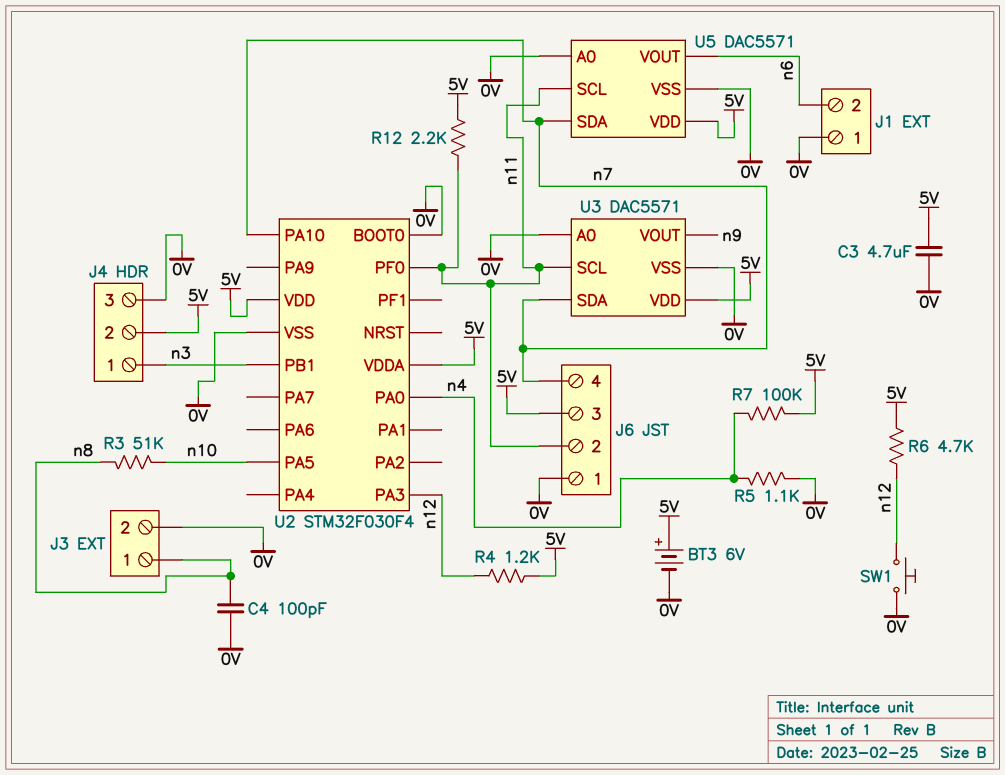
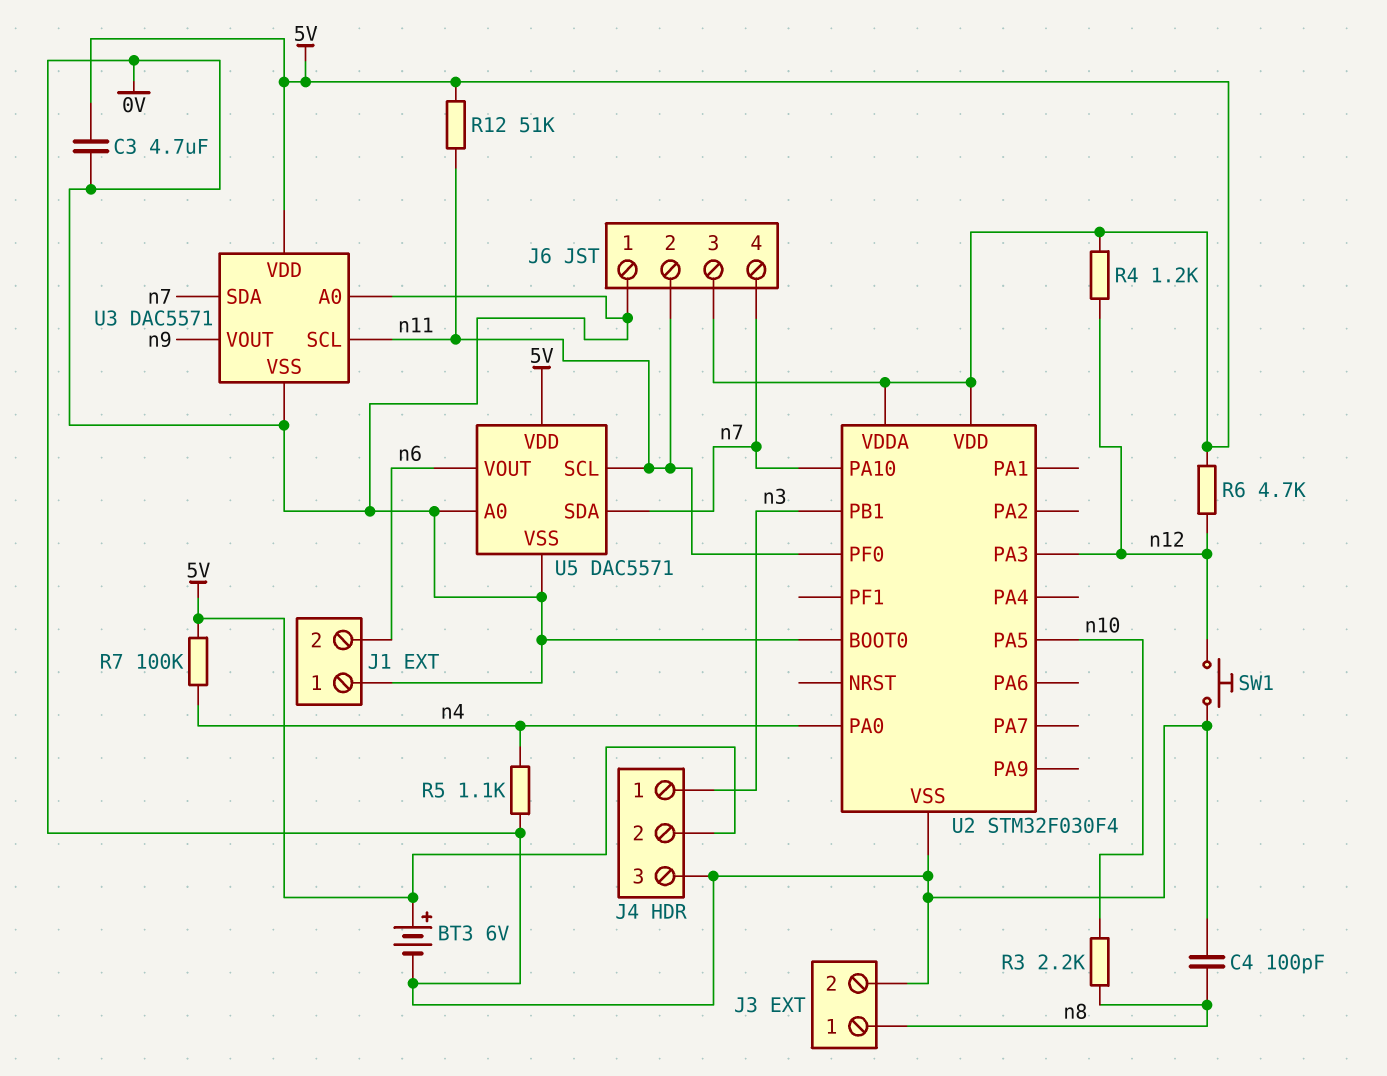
R3: 51k (n8, n10) -> 2.2k (n8, n10)
R12: 2.2k (5V, n11) -> 51k (5V, n11)

